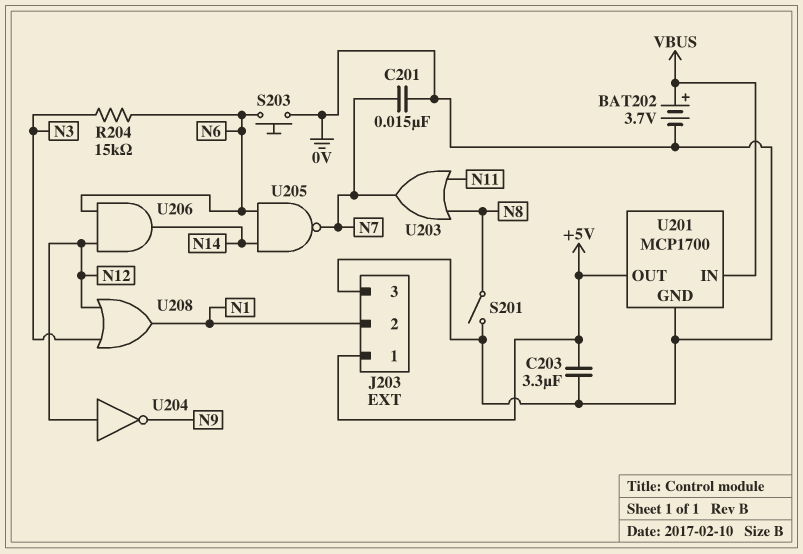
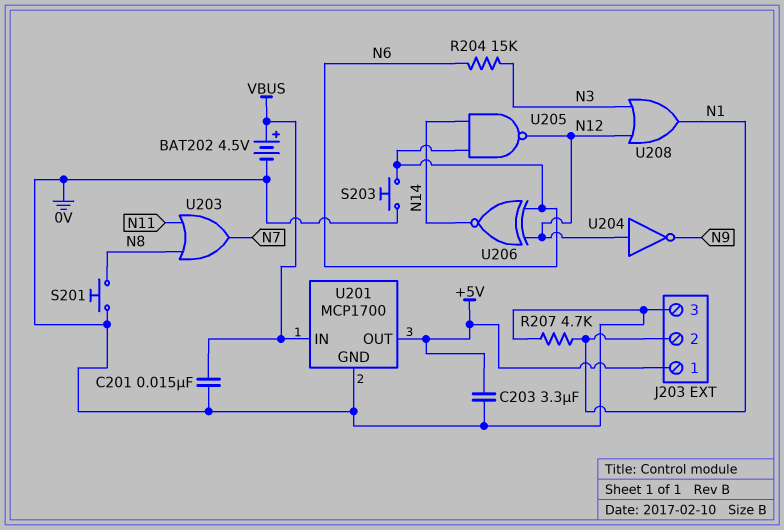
BAT202: 3.7V (plus VBUS, minus 0V) -> 4.5V (plus VBUS, minus 0V)
C201: 15nF (0V, N7) -> 15nF (0V, VBUS)
R207: none -> 4.7k (0V, N1)
S201: switch (0V, N8) -> button (0V, N8)
U205: NAND (in N6, in N14, out N7) -> NAND (in N6, in N14, out N12)
U206: AND (in N6, in N12, out N14) -> XNOR (in N6, in N12, out N14)

